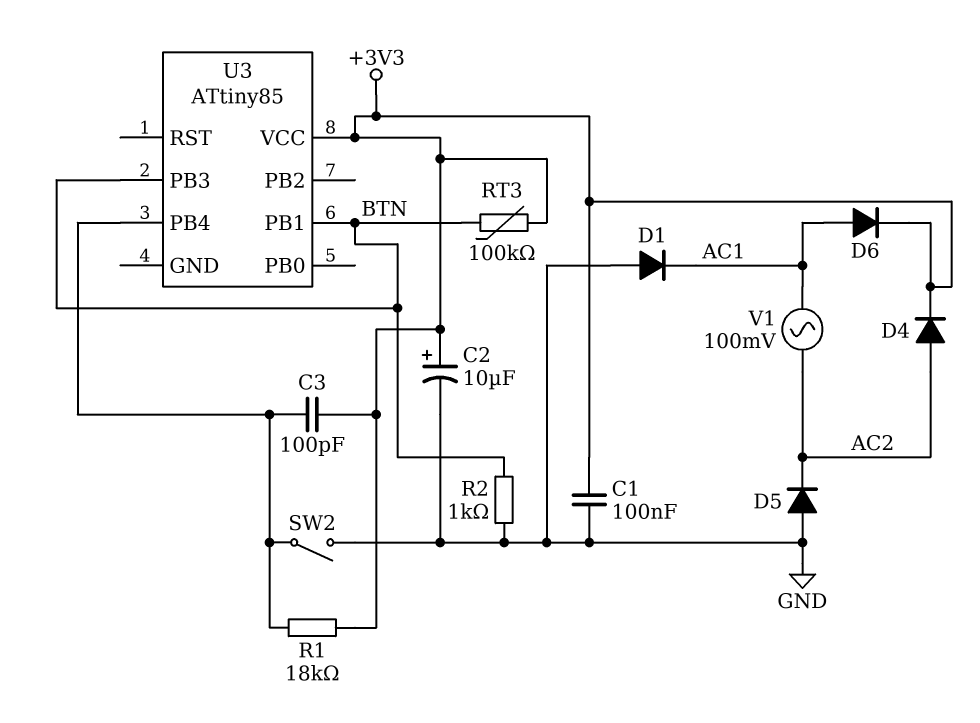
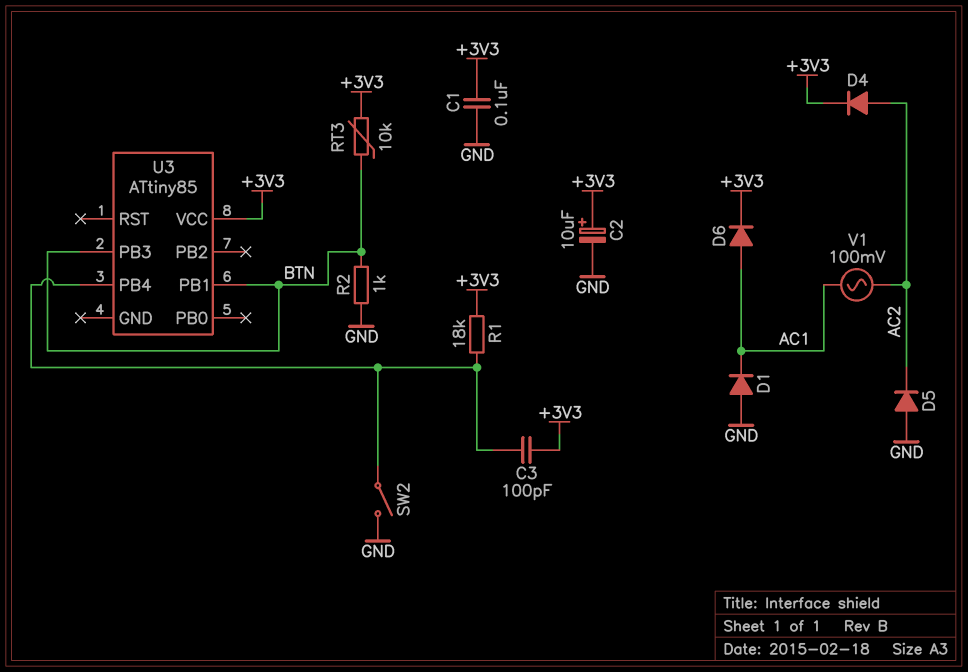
RT3: 100k (+3V3, BTN) -> 10k (+3V3, BTN)

